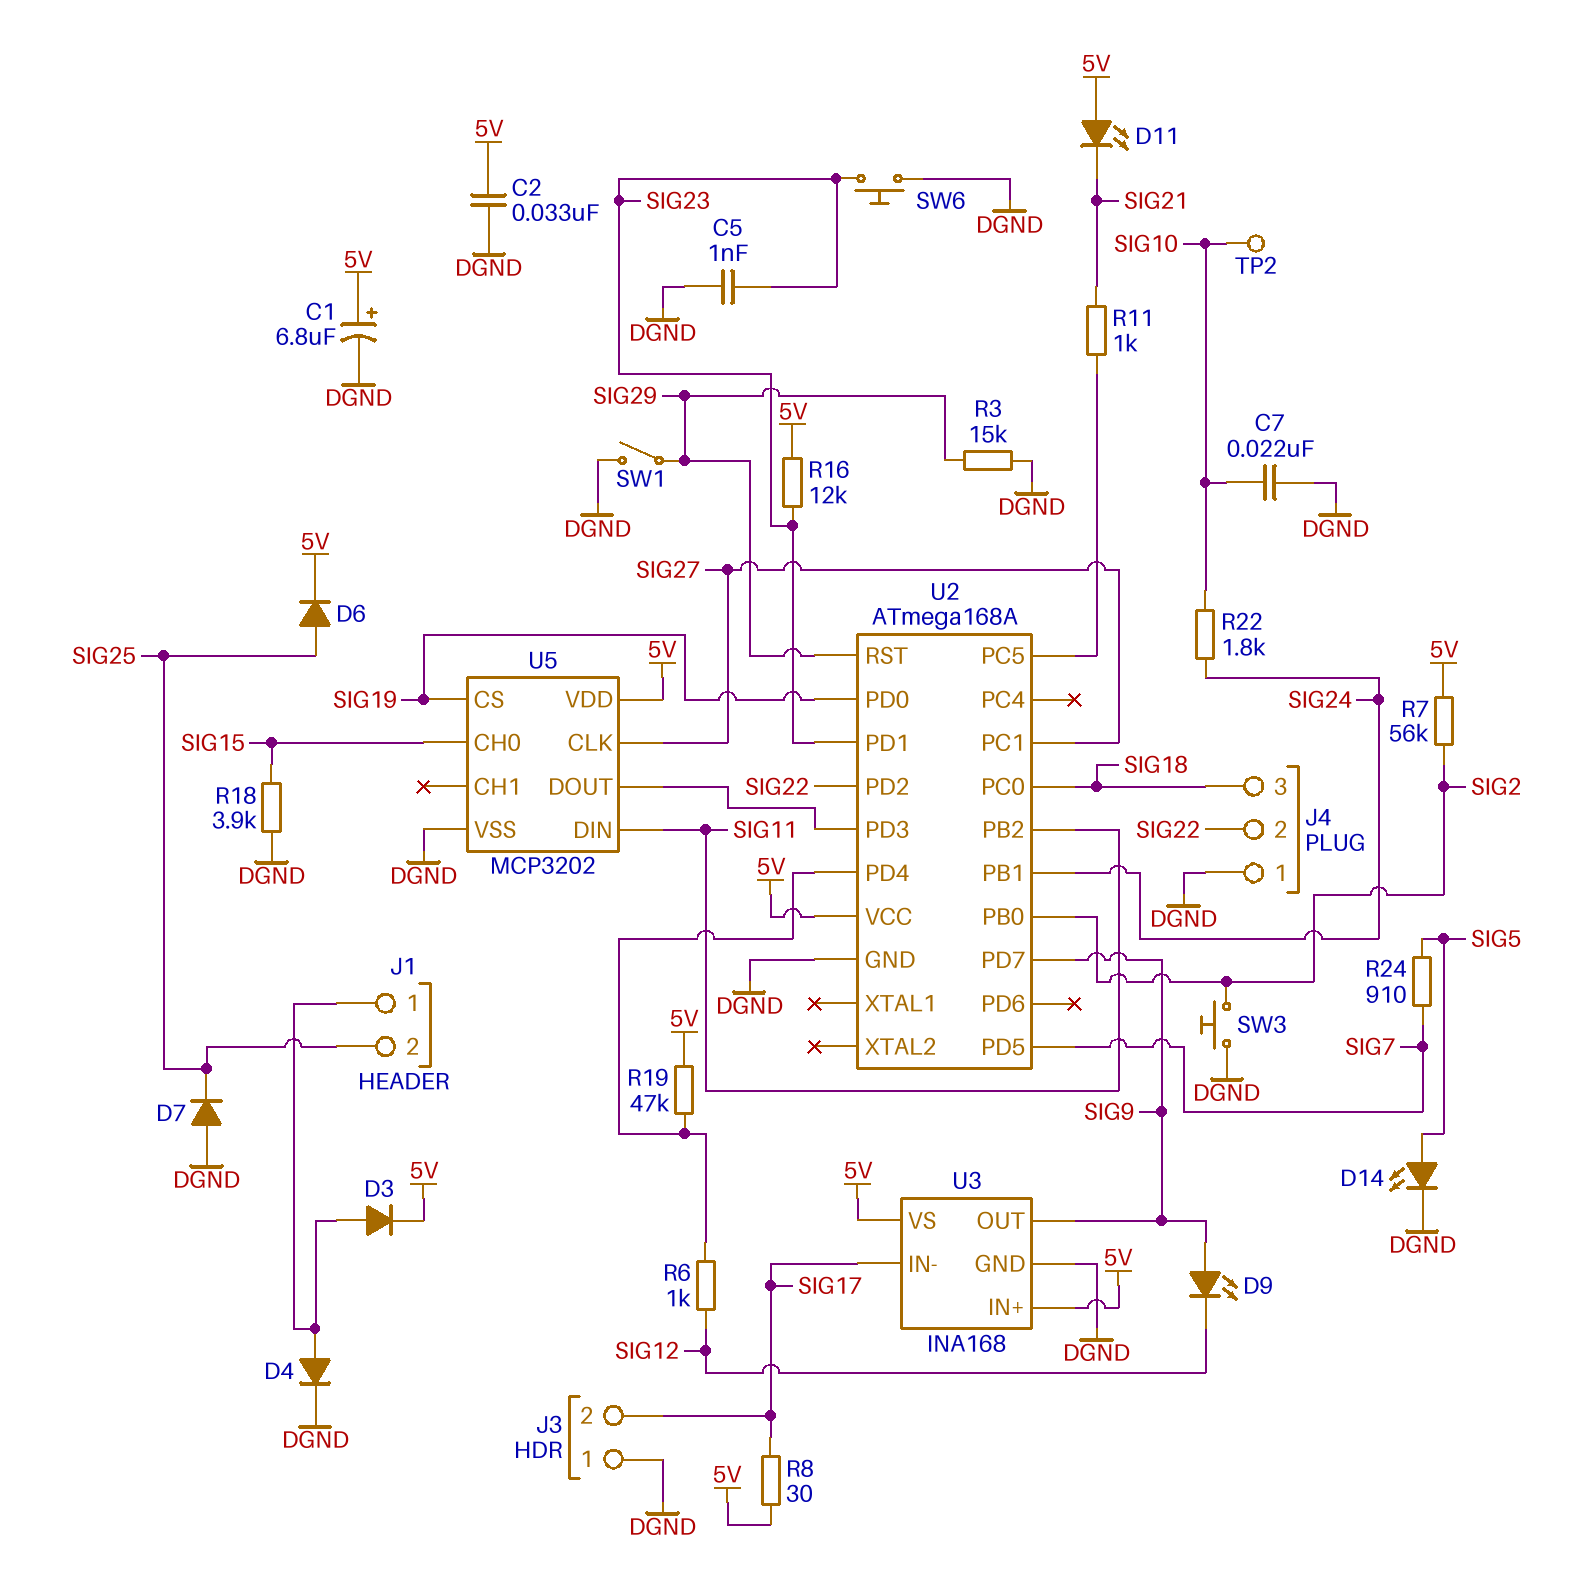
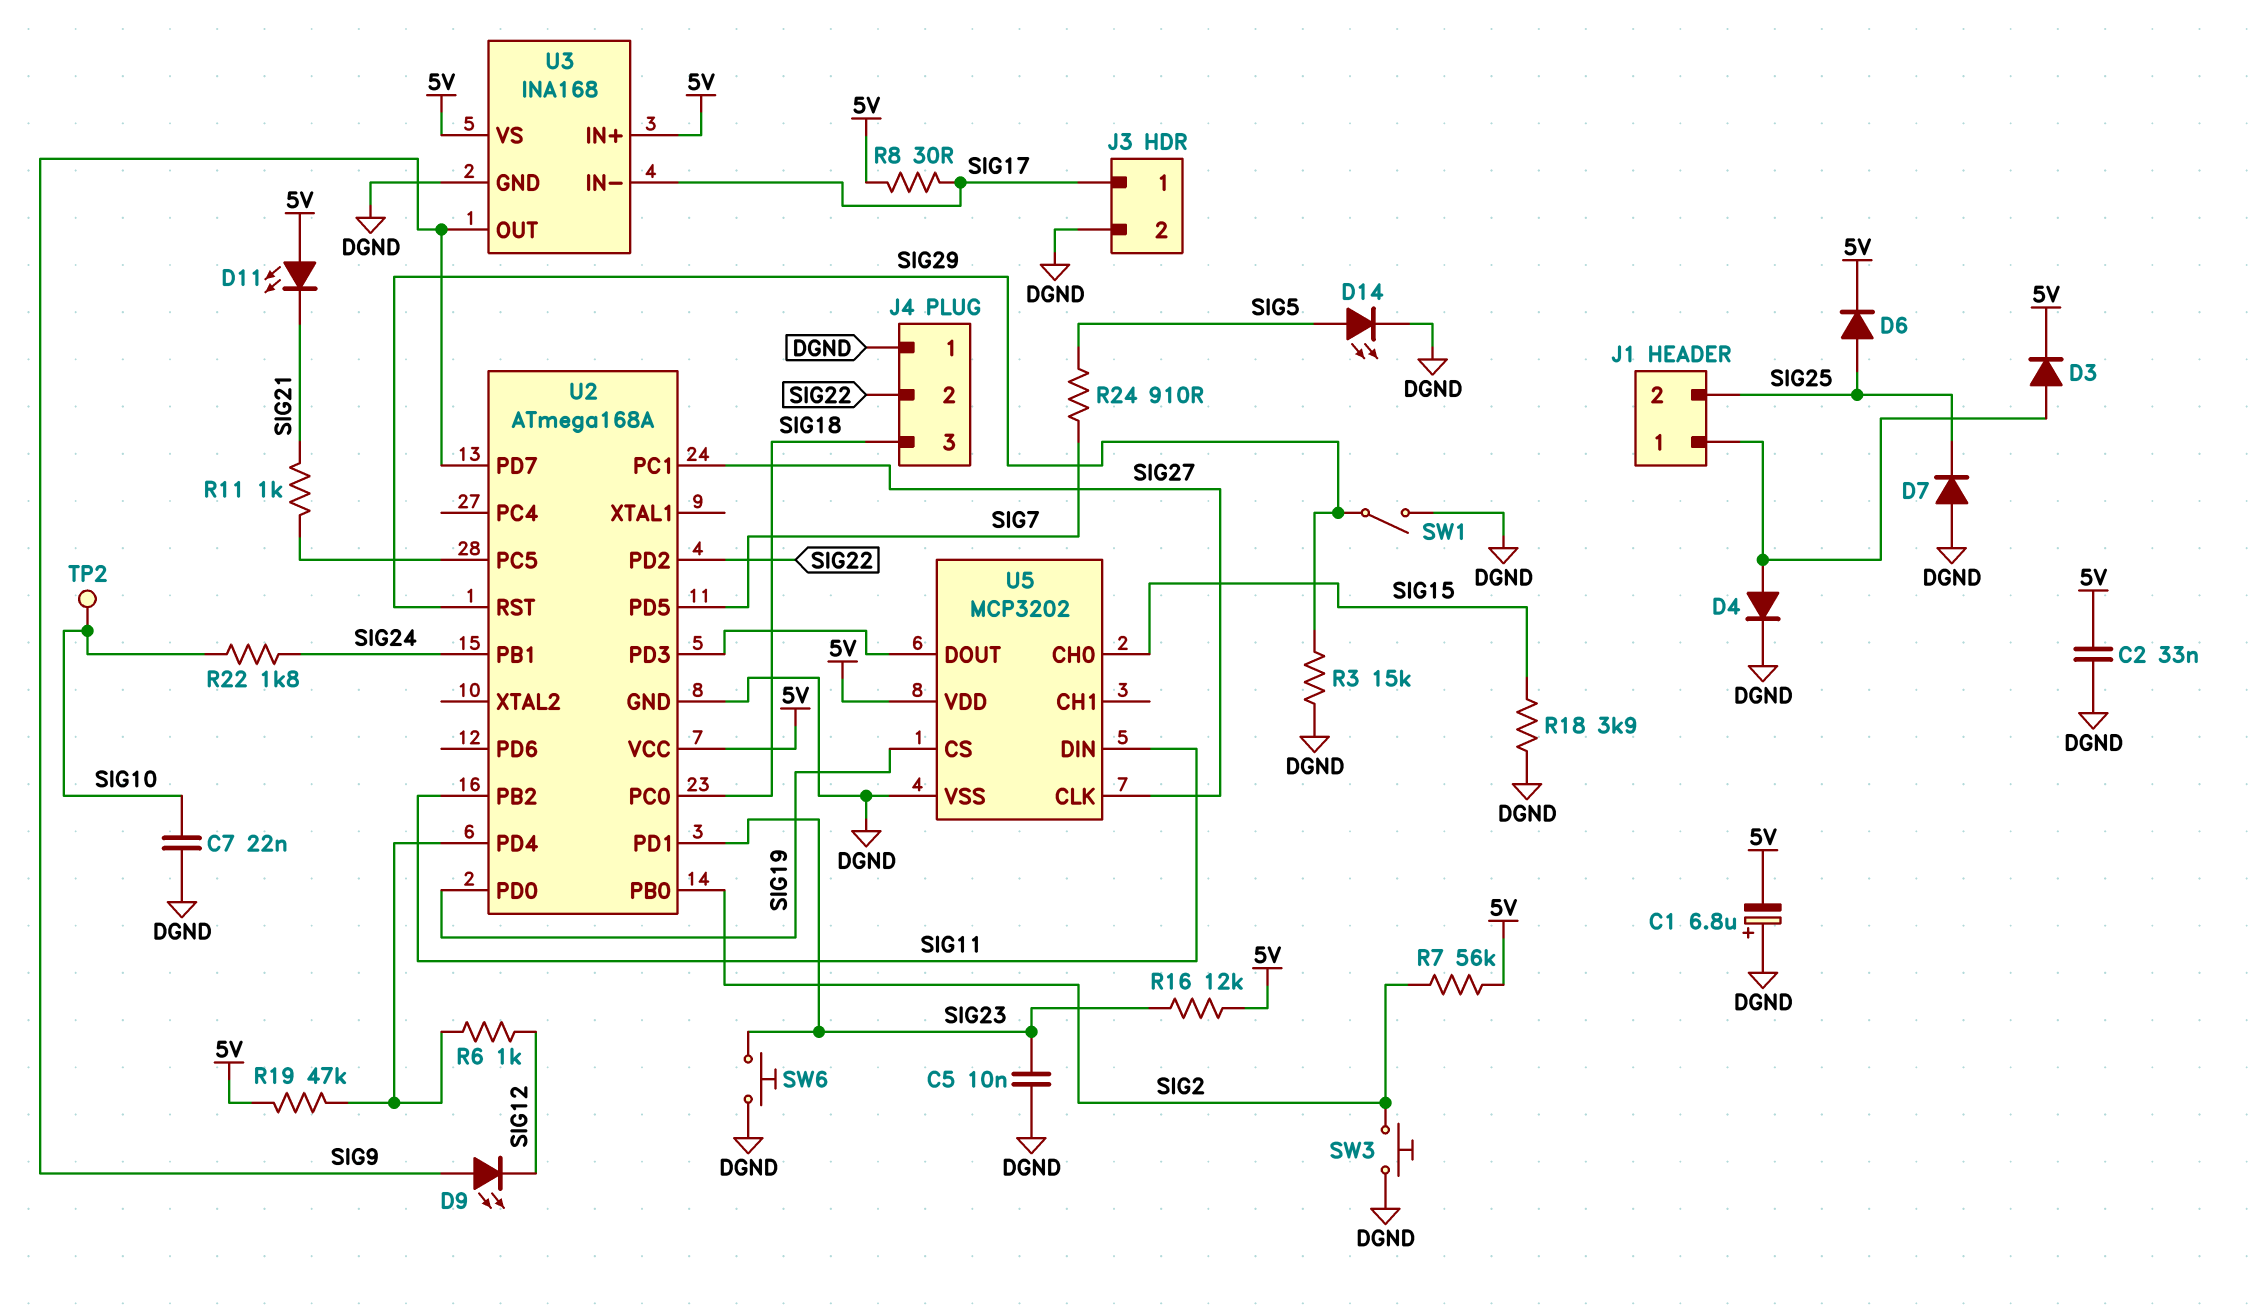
C1: 6.8uF (plus 5V, minus DGND) -> 6.8uF (plus DGND, minus 5V)
C5: 1nF (DGND, SIG23) -> 10nF (DGND, SIG23)
J3 pin 1: DGND -> SIG17
J3 pin 2: SIG17 -> DGND

